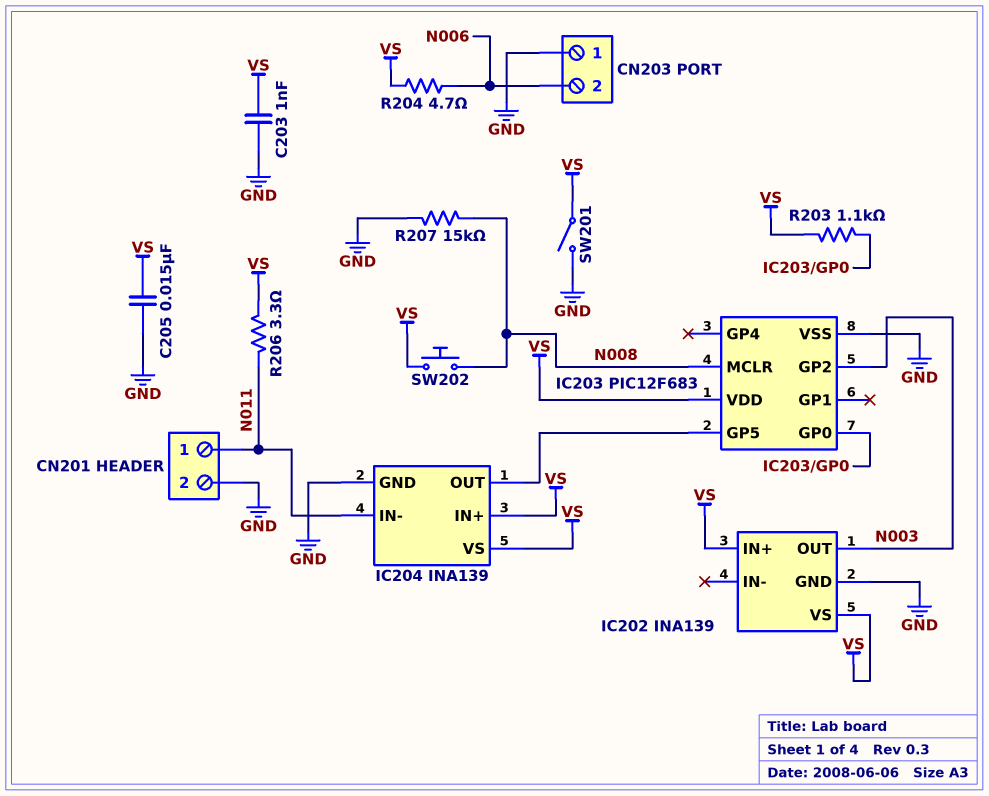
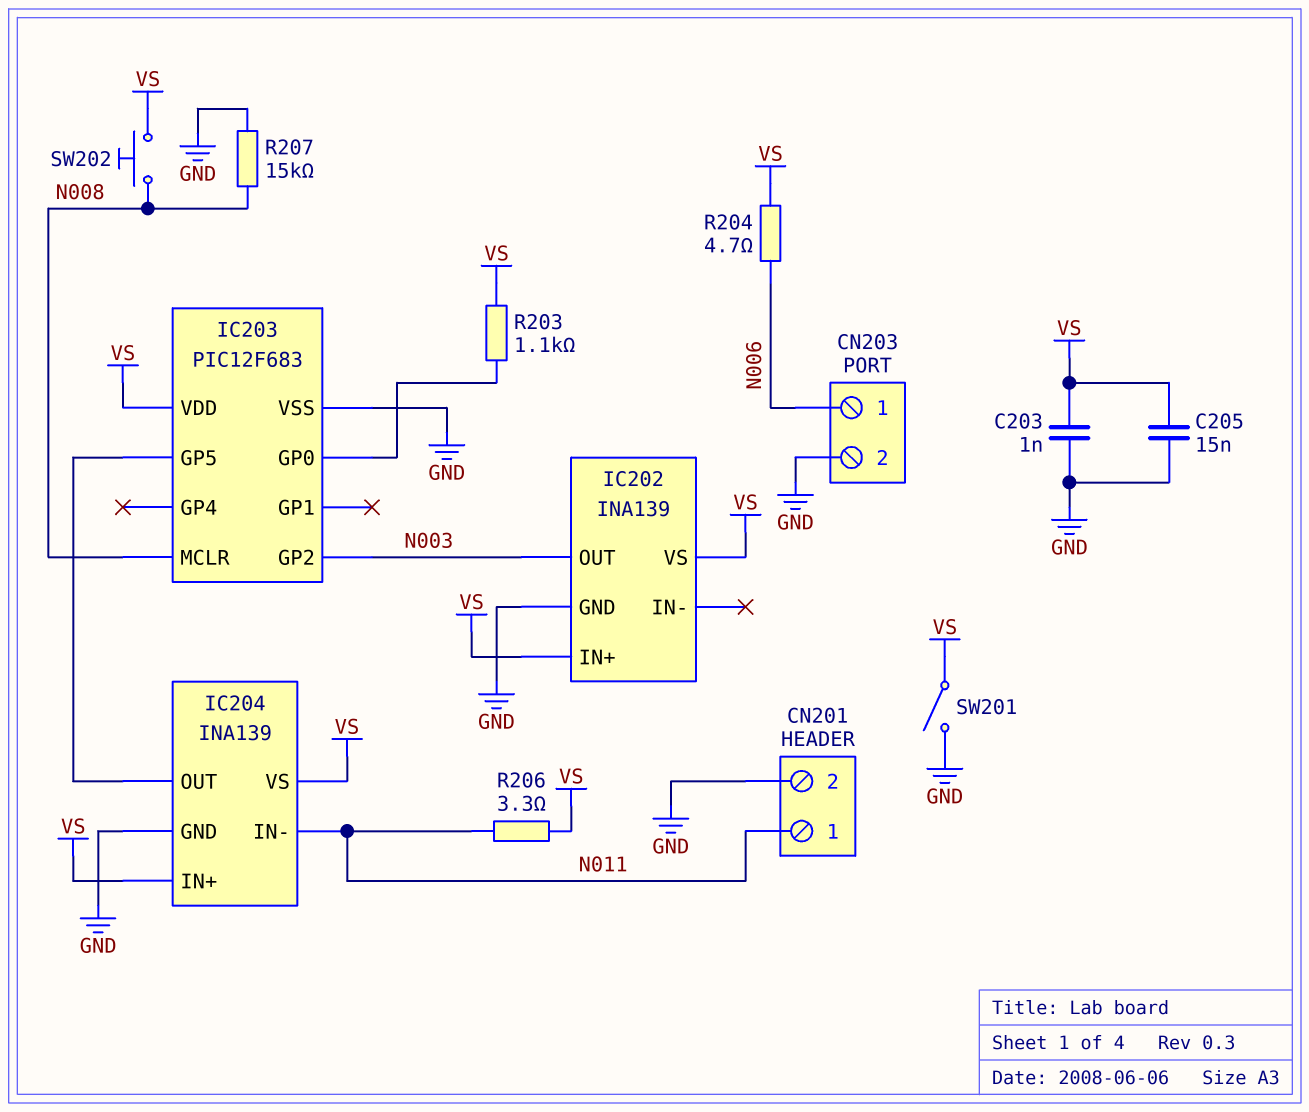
CN203 pin 1: GND -> N006
CN203 pin 2: N006 -> GND

